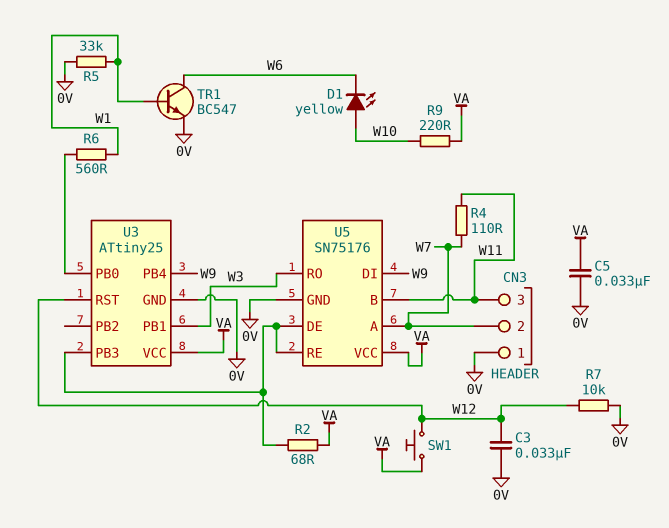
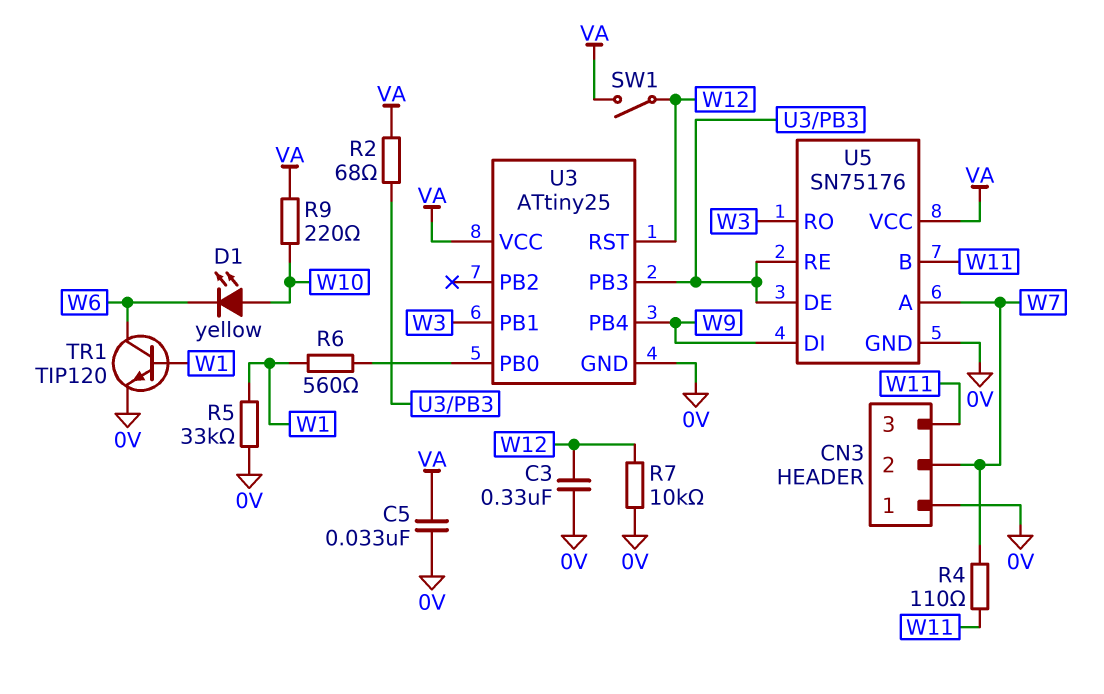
C3: 33nF (0V, W12) -> 330nF (0V, W12)
SW1: button (VA, W12) -> switch (VA, W12)
TR1: NPN BC547 (B W1, C W6, E 0V) -> NPN TIP120 (B W1, C W6, E 0V)

